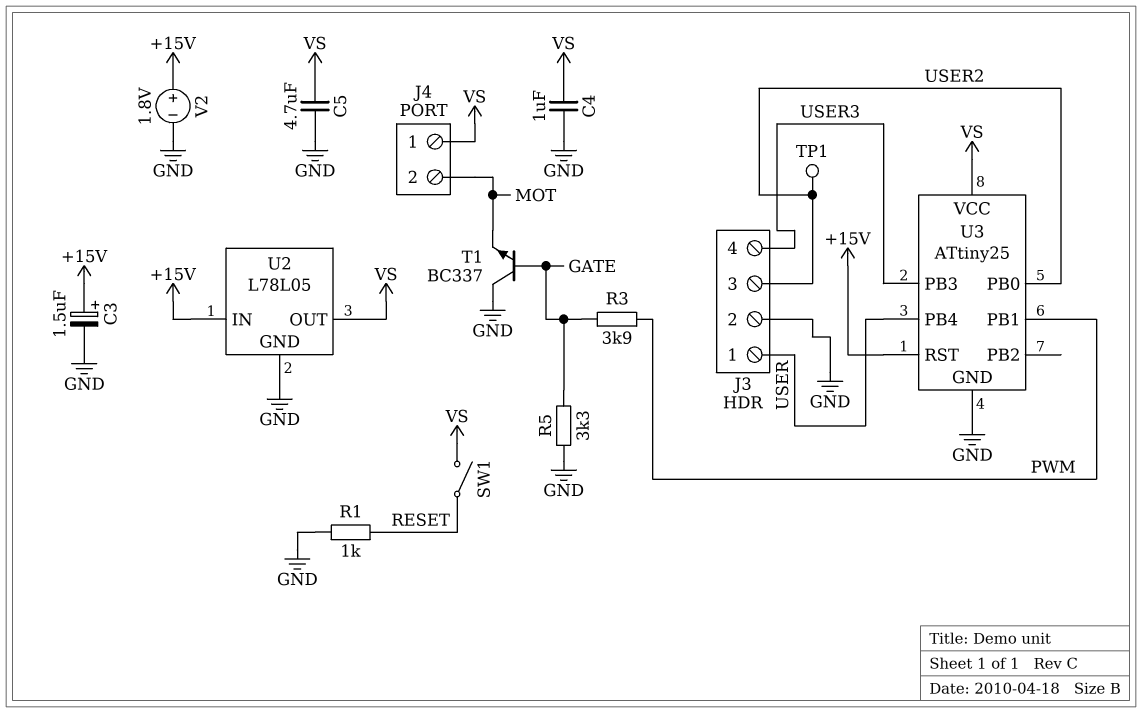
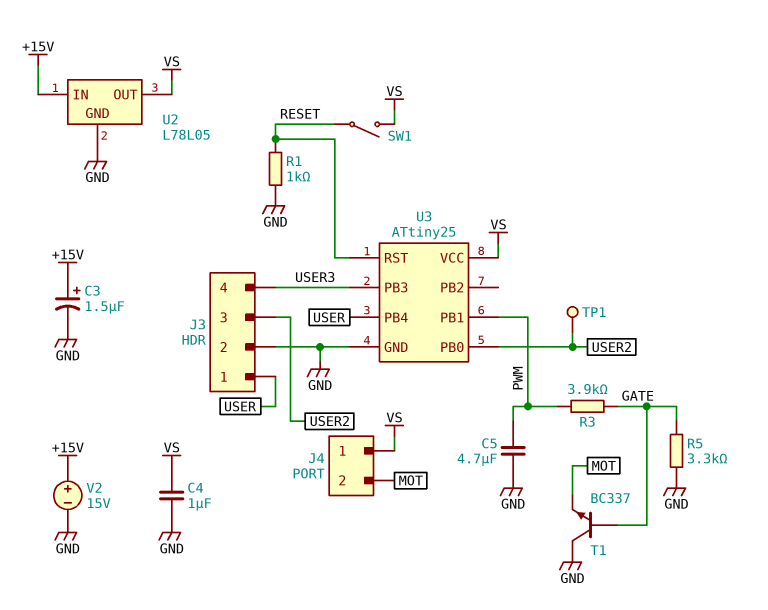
C5: 4.7uF (GND, VS) -> 4.7uF (GND, PWM)
U3 pin RST: +15V -> RESET
V2: 1.8V (plus +15V, minus GND) -> 15V (plus +15V, minus GND)

